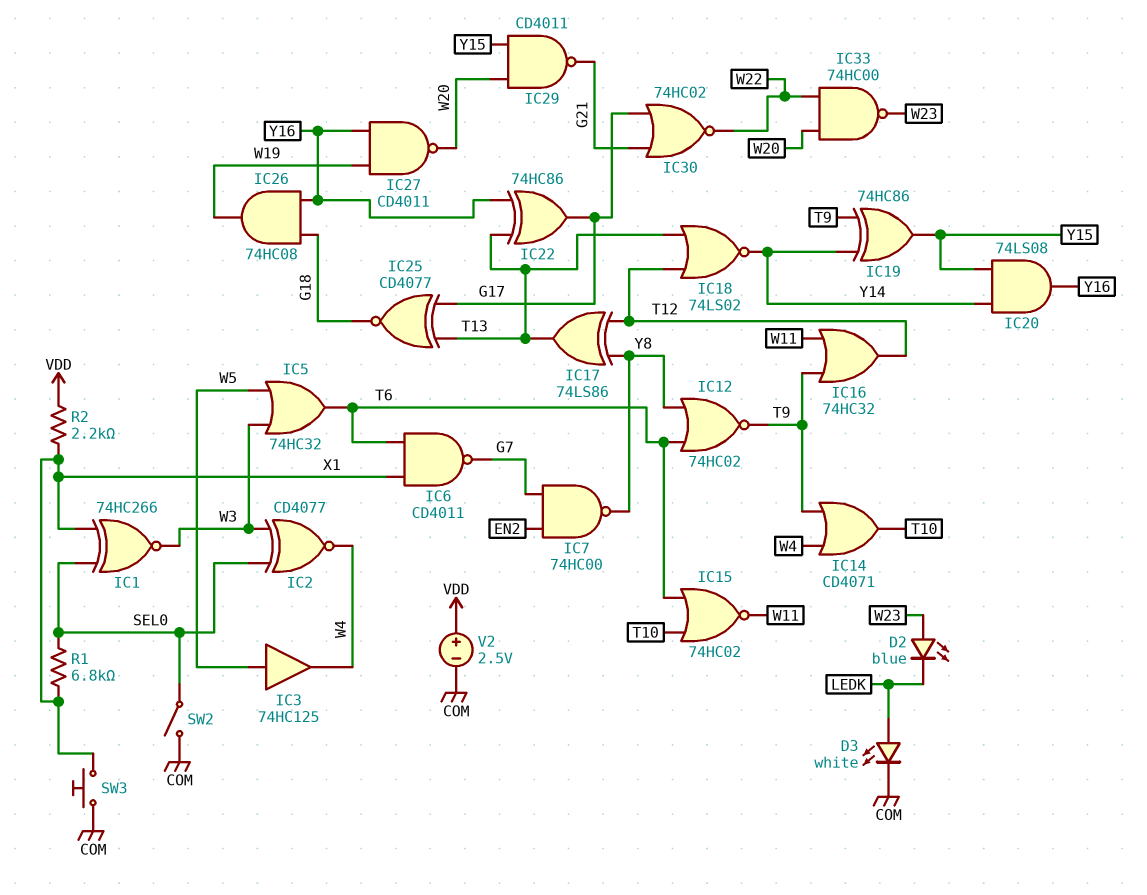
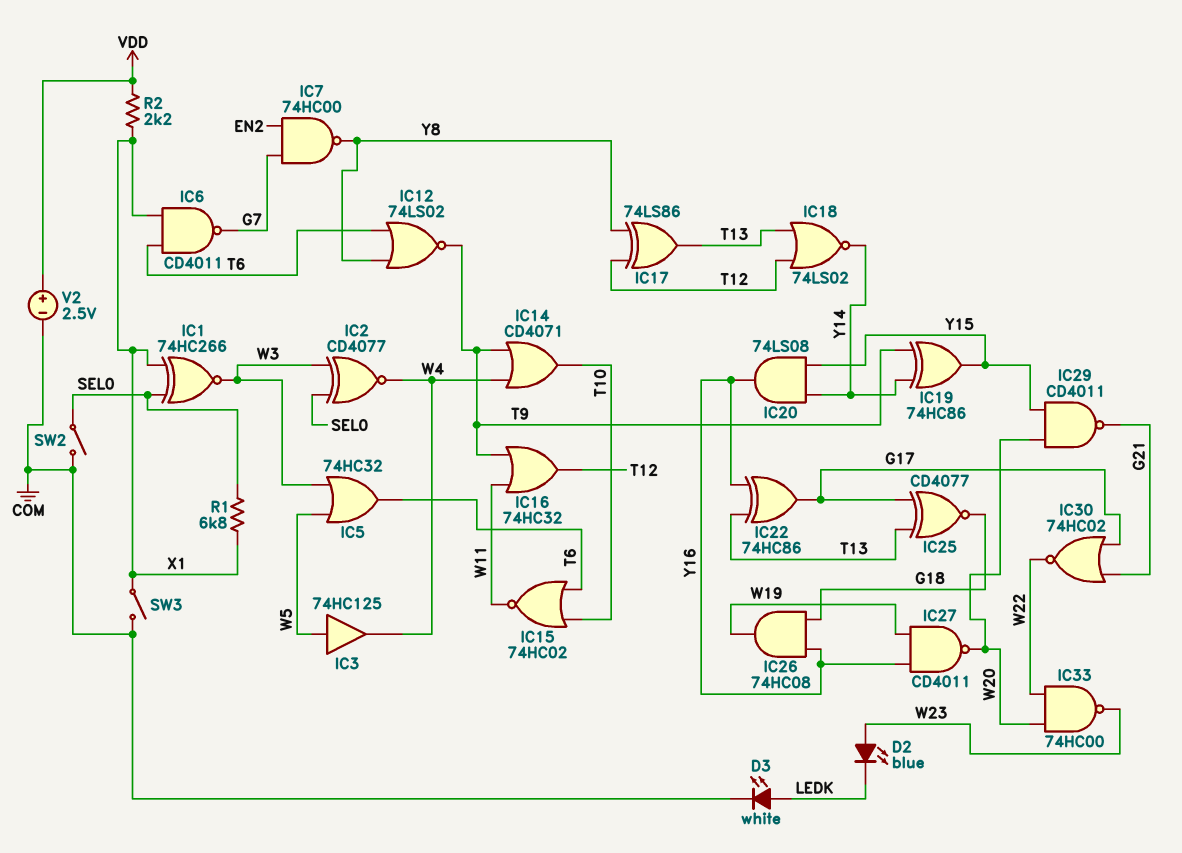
IC12: NOR 74HC02 (in T6, in Y8, out T9) -> NOR 74LS02 (in T6, in Y8, out T9)
SW3: button (COM, X1) -> switch (COM, X1)

